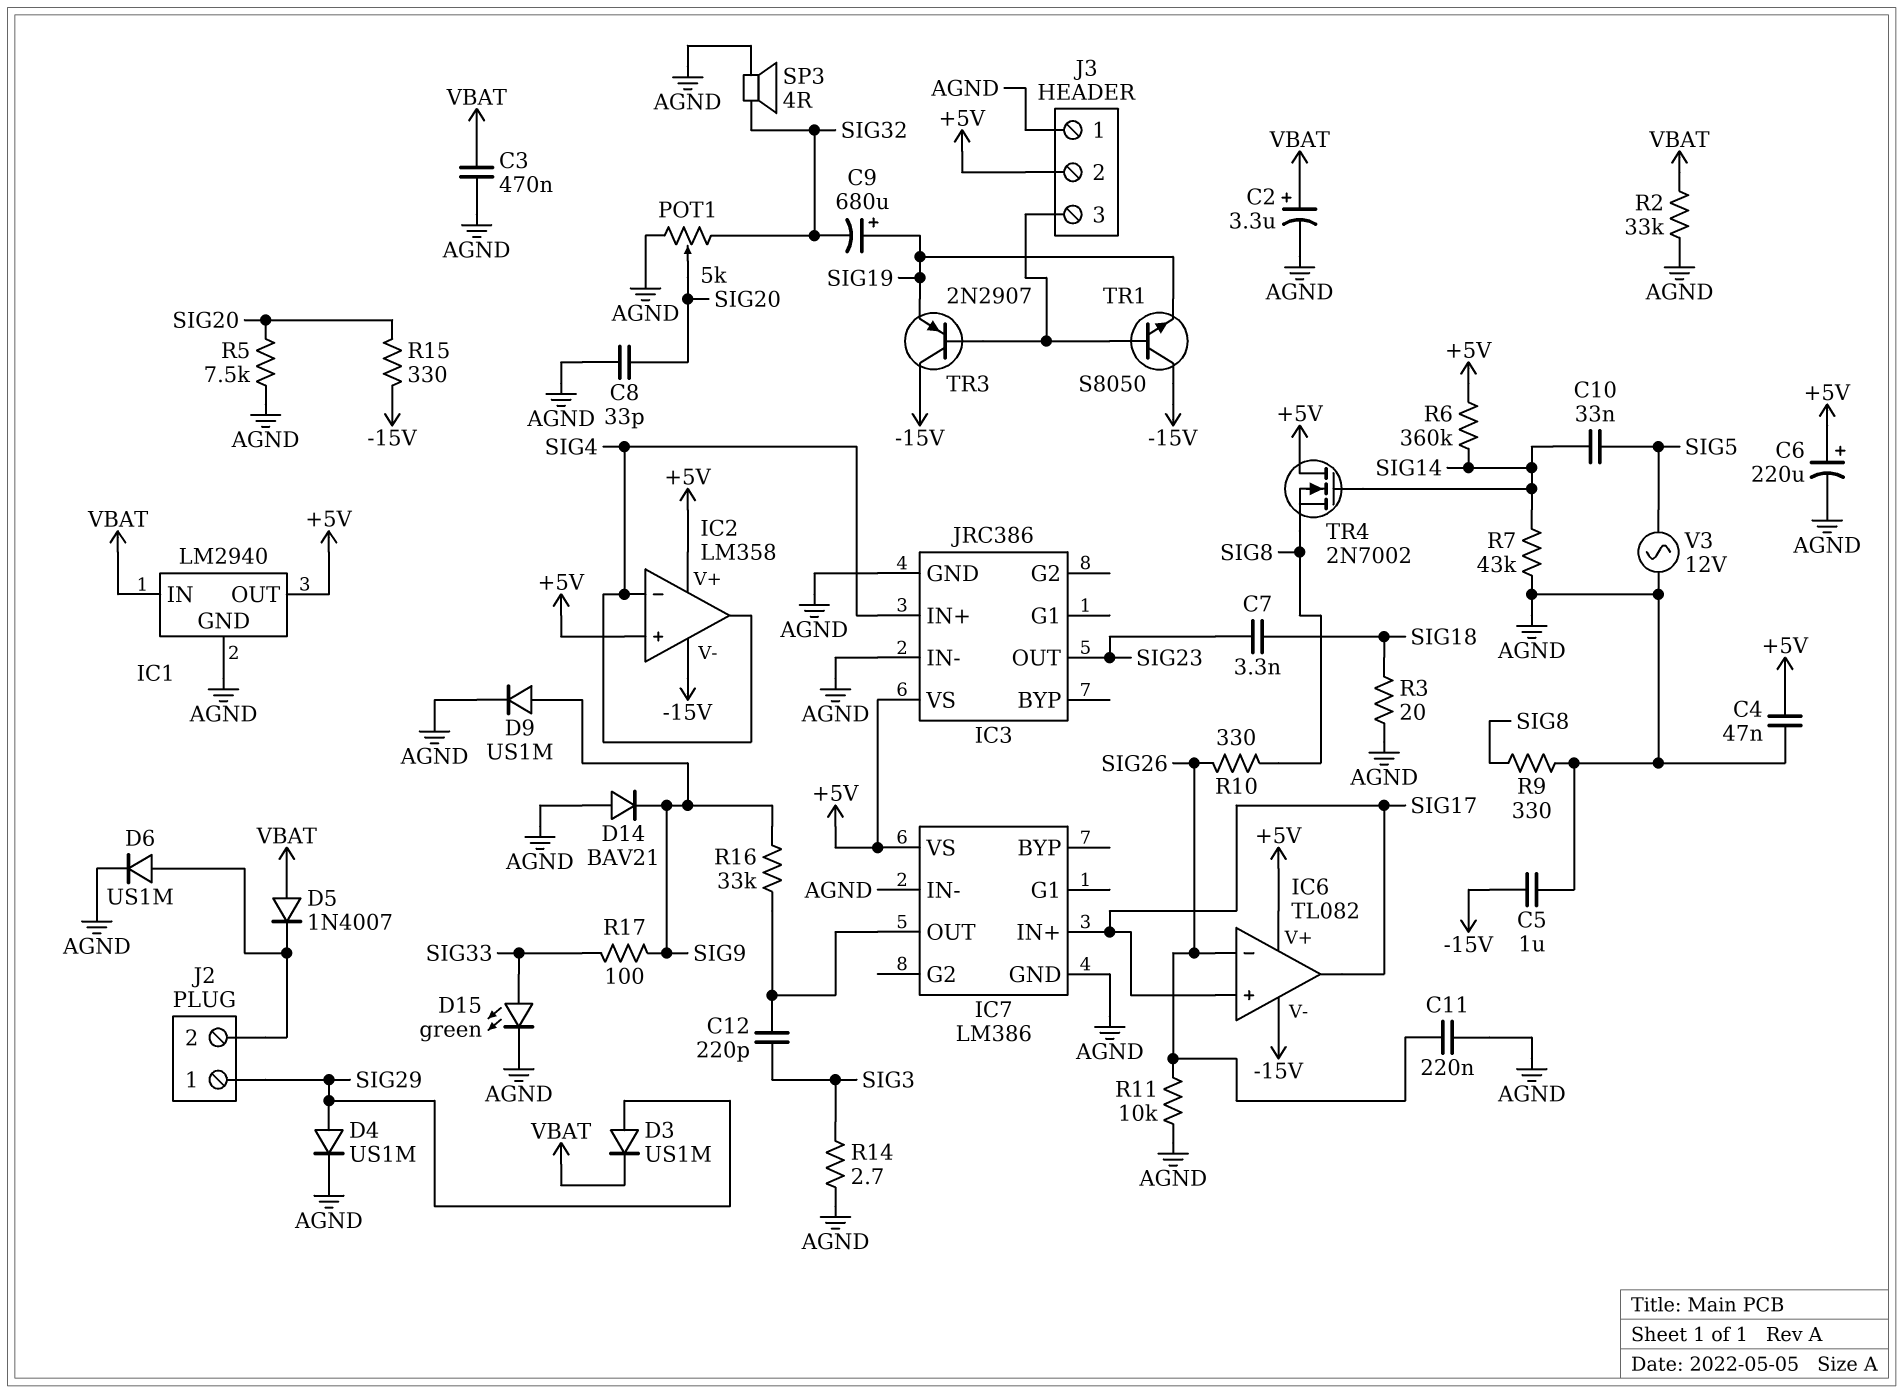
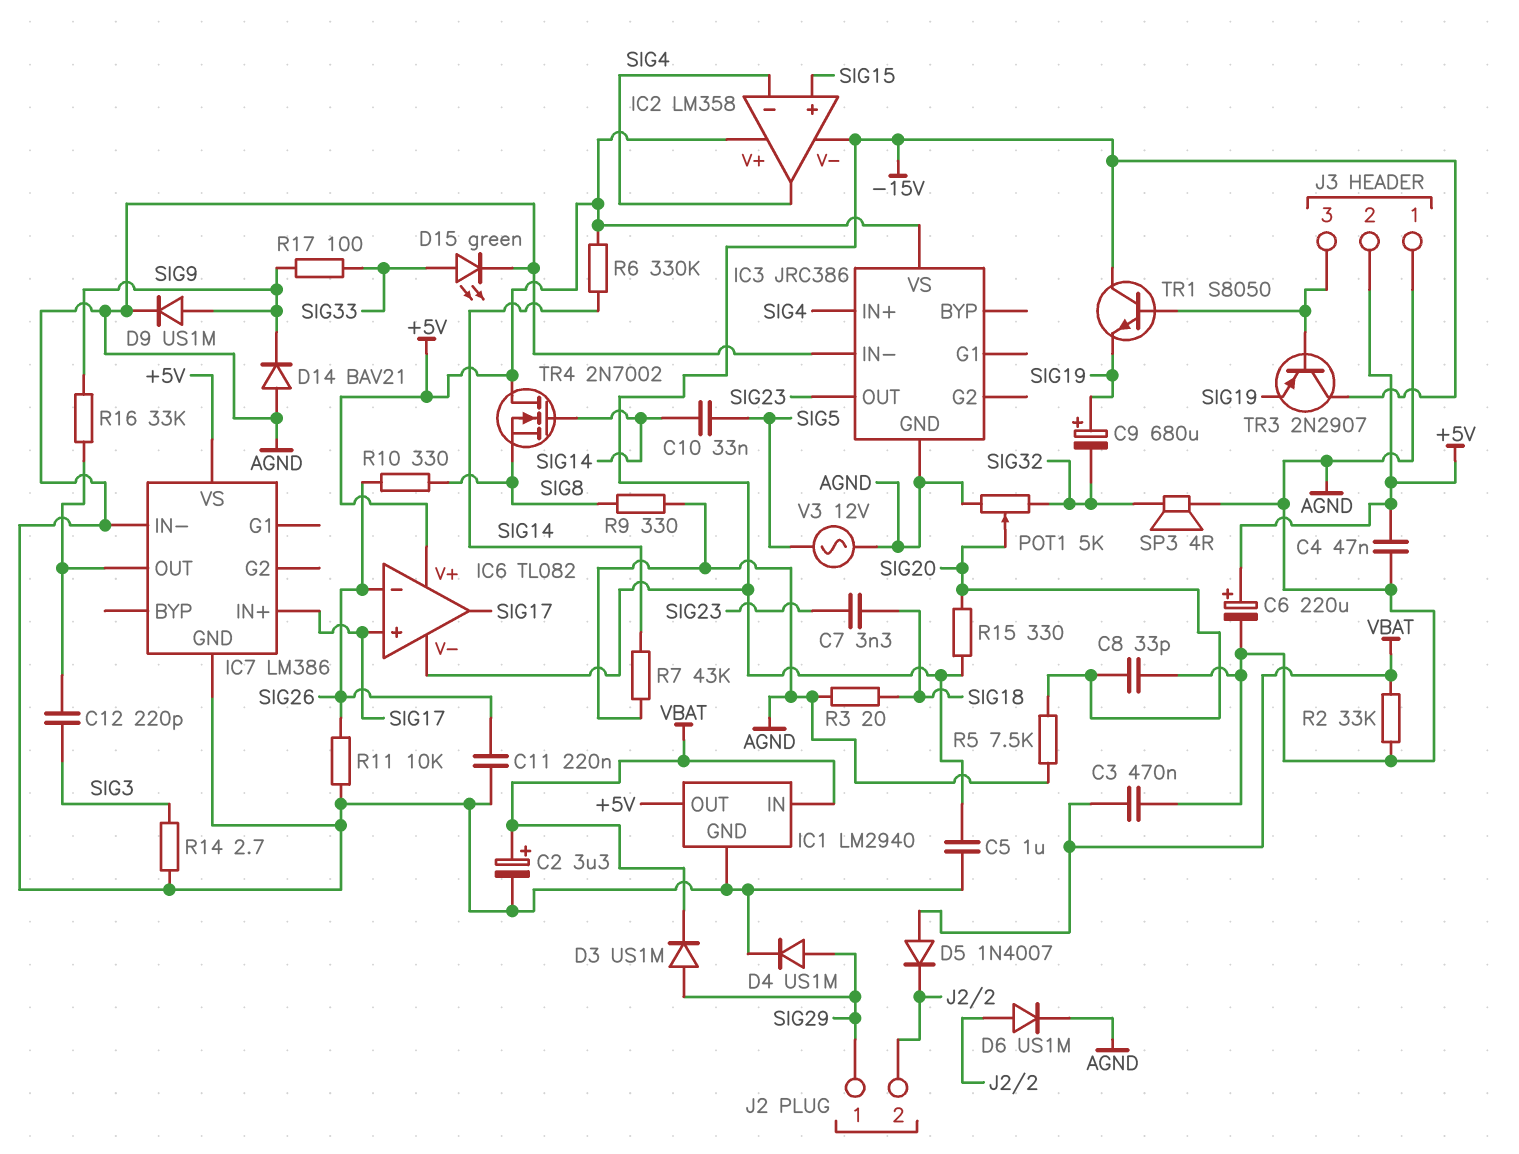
IC2 pin in+: +5V -> SIG15
R6: 360k (+5V, SIG14) -> 330k (+5V, SIG14)

